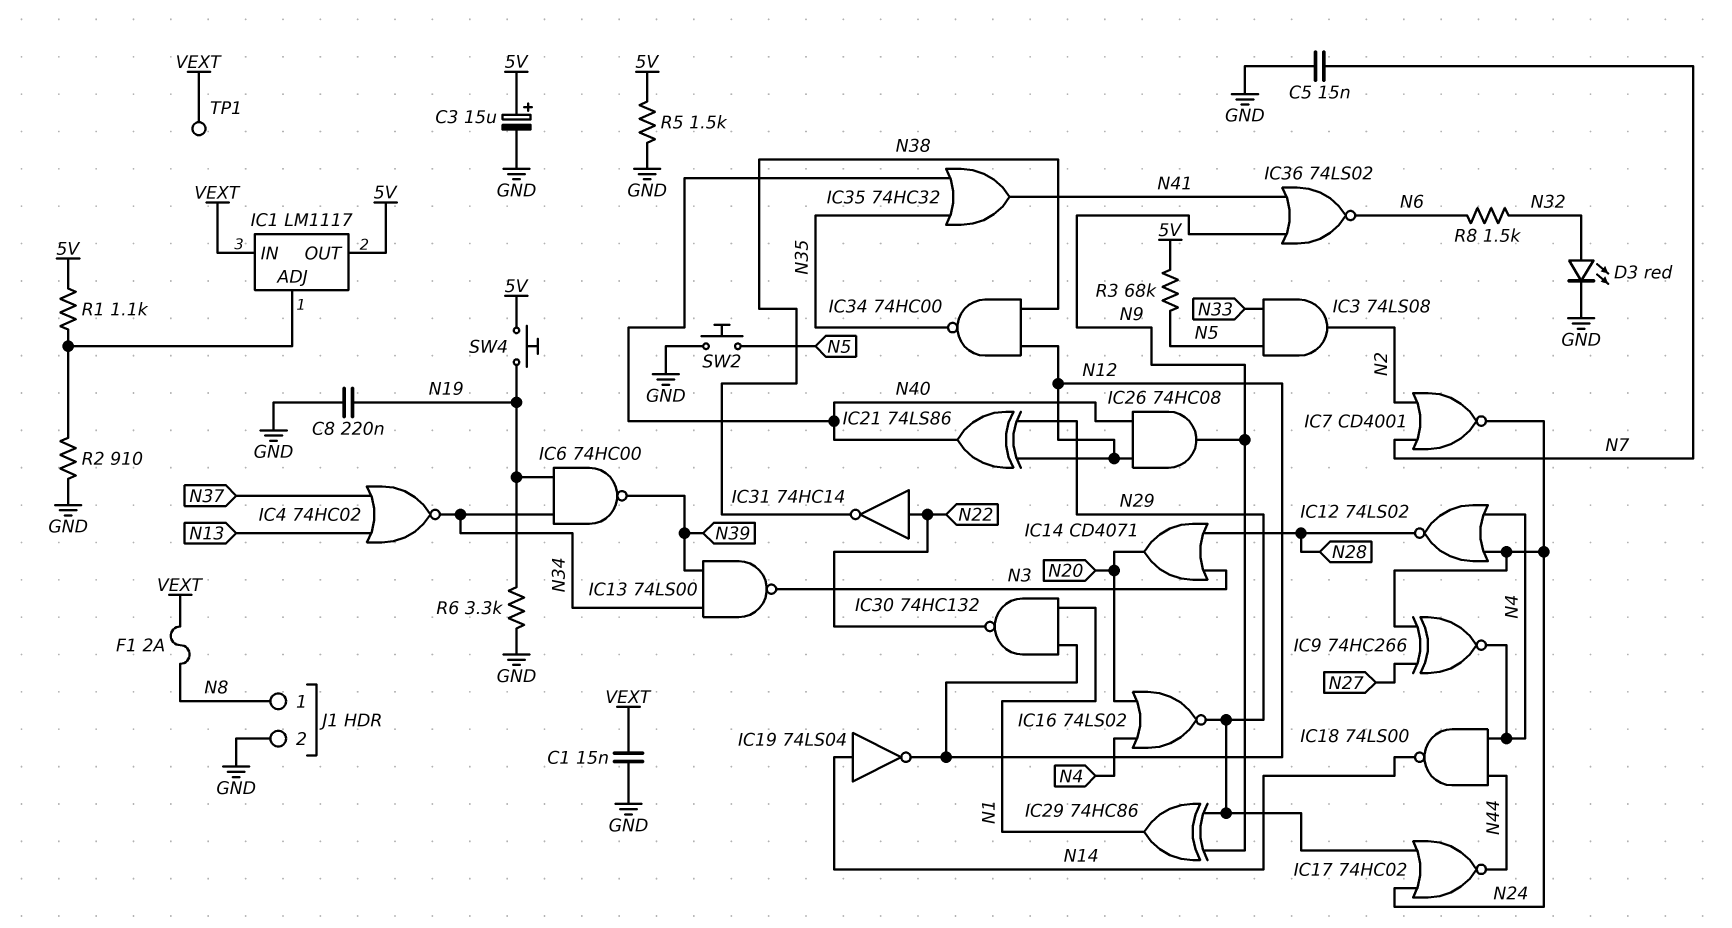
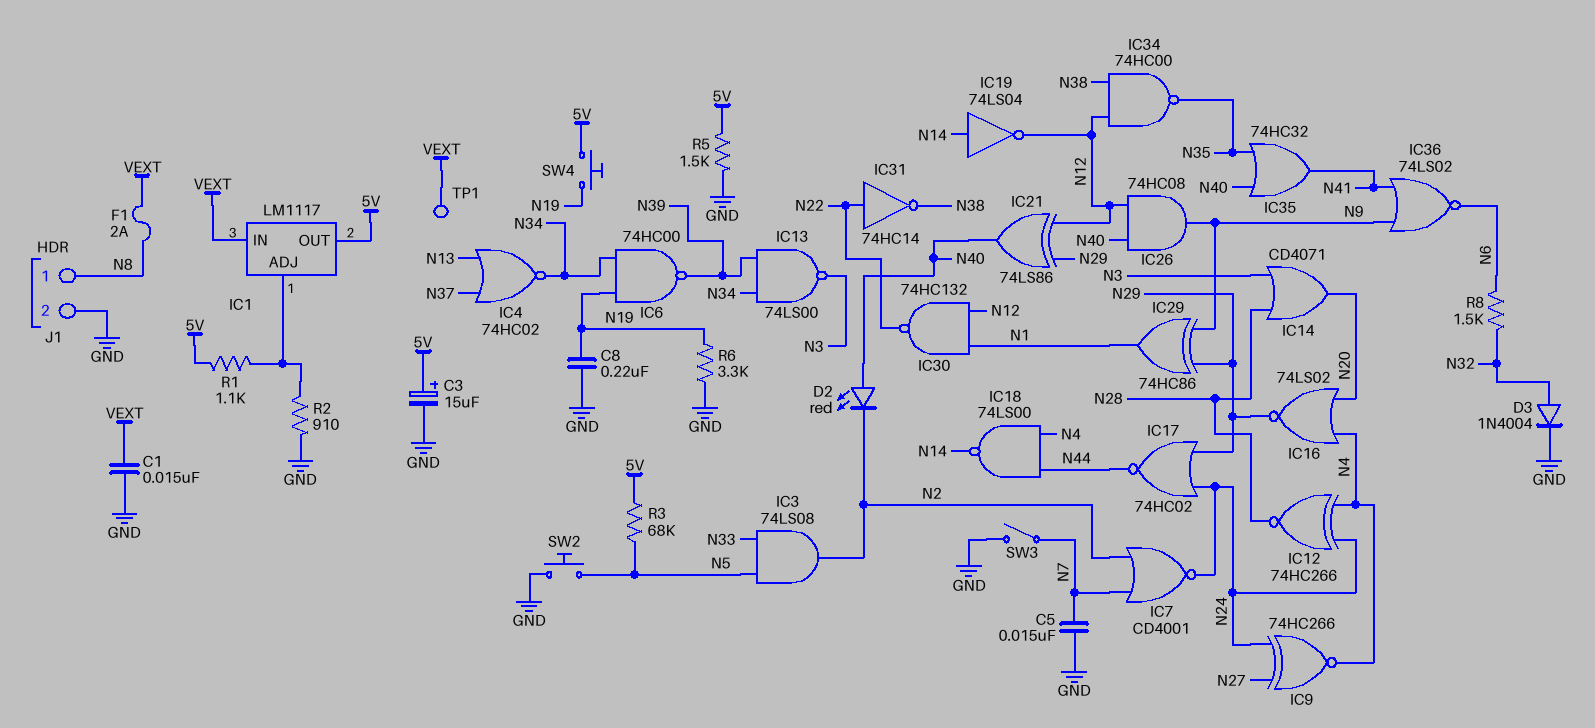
D2: none -> LED red (A N40, K N2)
D3: LED red (A N32, K GND) -> diode 1N4004 (A N32, K GND)
IC12: NOR 74LS02 (in N4, in N24, out N28) -> XNOR 74HC266 (in N4, in N24, out N28)
SW3: none -> switch (GND, N7)

